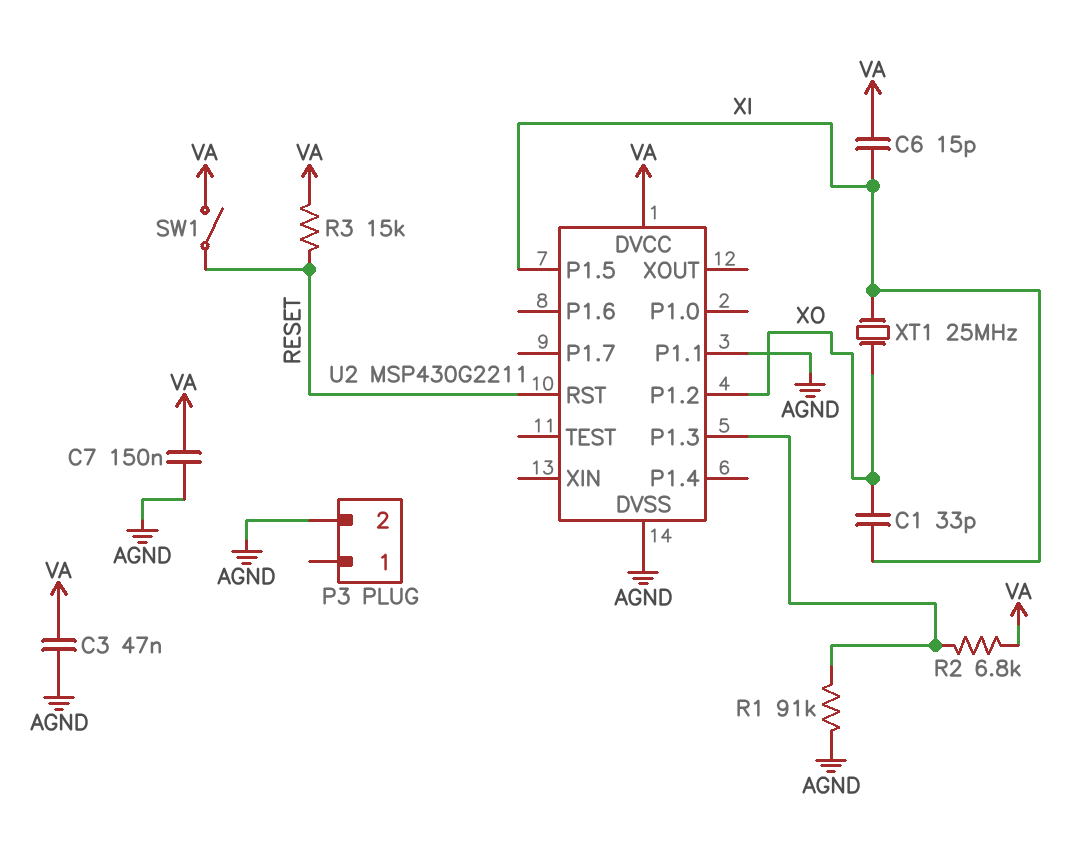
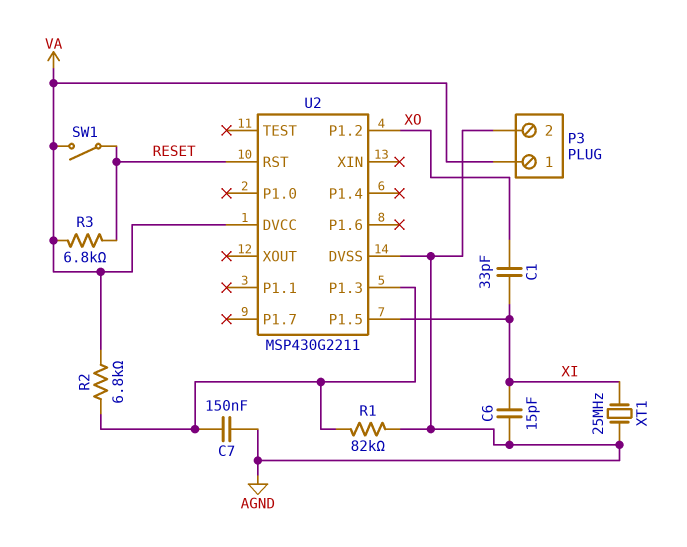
C3: 47nF (AGND, VA) -> none
C6: 15pF (VA, XI) -> 15pF (AGND, XI)
C7: 150nF (AGND, VA) -> 150nF (AGND, U2/P1.3)
P3 pin 1: none -> VA
R1: 91k (AGND, U2/P1.3) -> 82k (AGND, U2/P1.3)
R3: 15k (RESET, VA) -> 6.8k (RESET, VA)
U2 pin P1.1: AGND -> none
XT1: 25MHz (XI, XO) -> 25MHz (AGND, XI)

